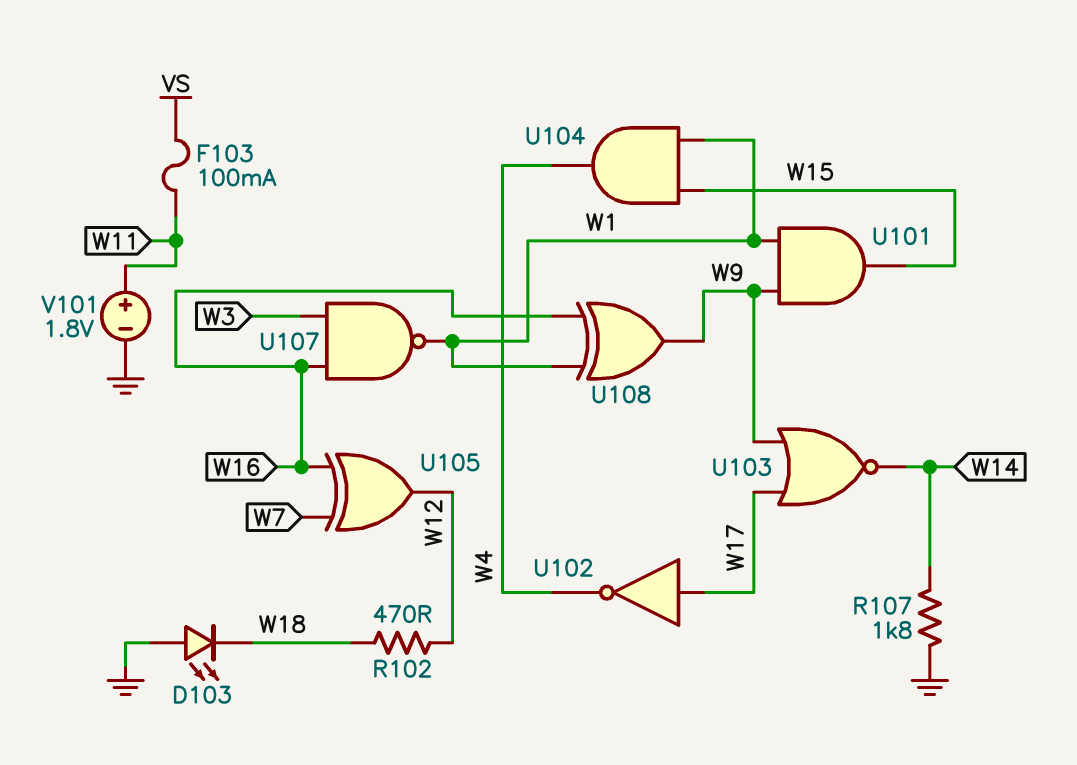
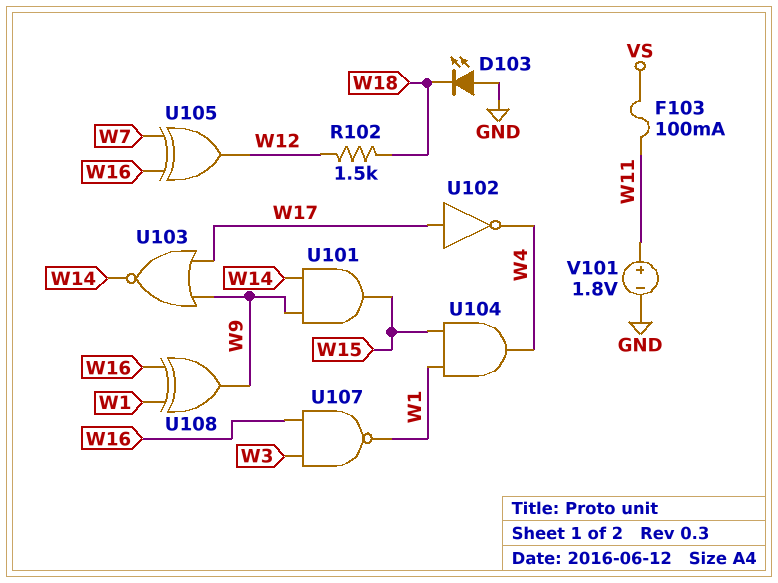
R102: 470 (W12, W18) -> 1.5k (W12, W18)
R107: 1.8k (GND, W14) -> none
U101: AND (in W1, in W9, out W15) -> AND (in W9, in W14, out W15)

